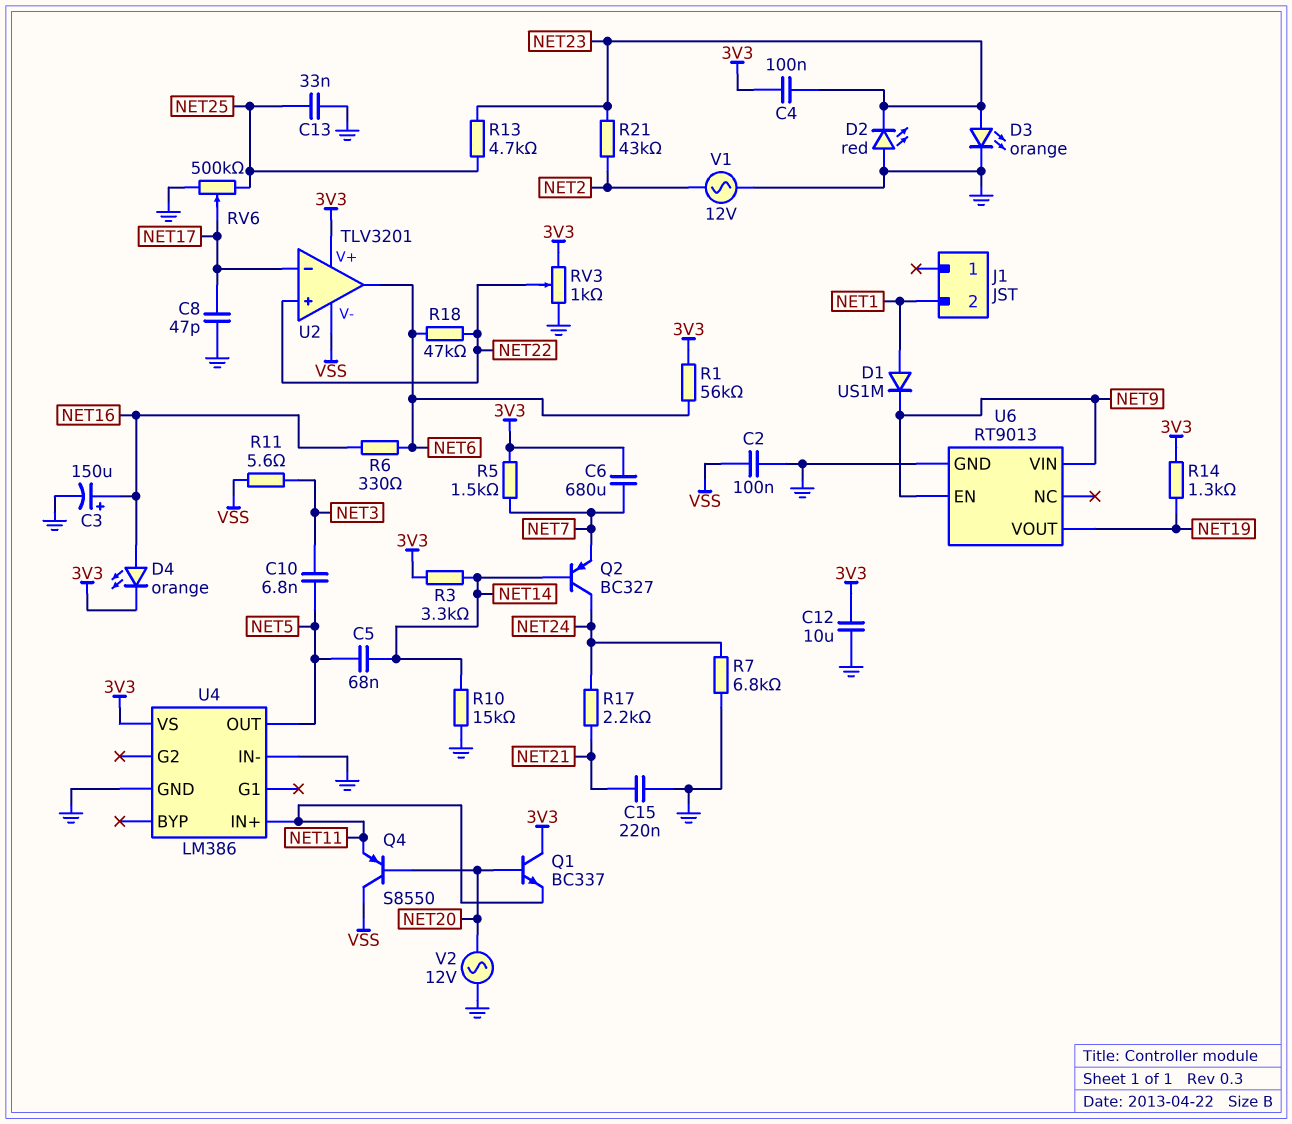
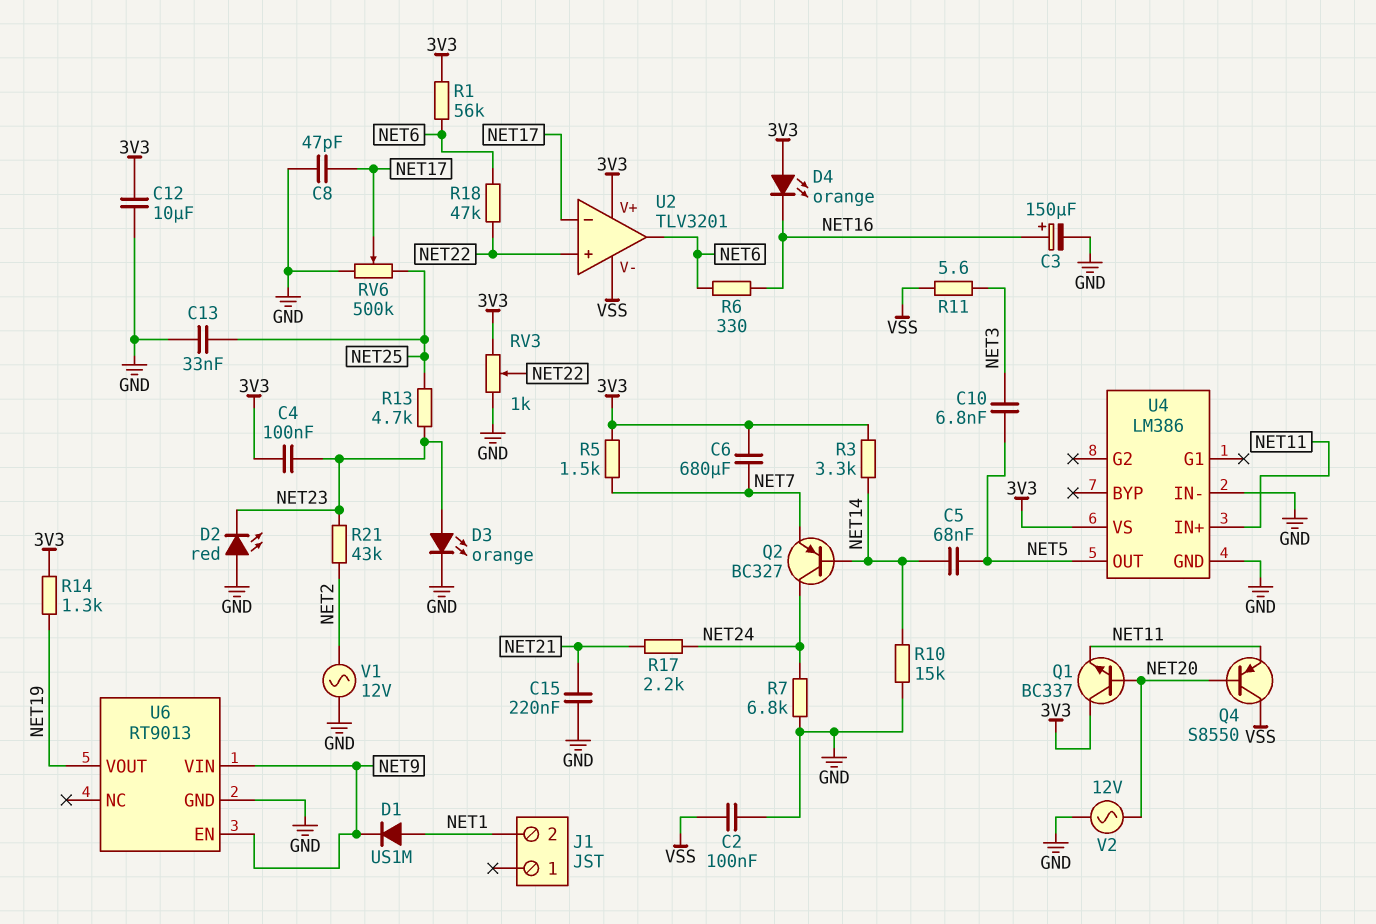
D4: LED orange (A NET16, K 3V3) -> LED orange (A 3V3, K NET16)

